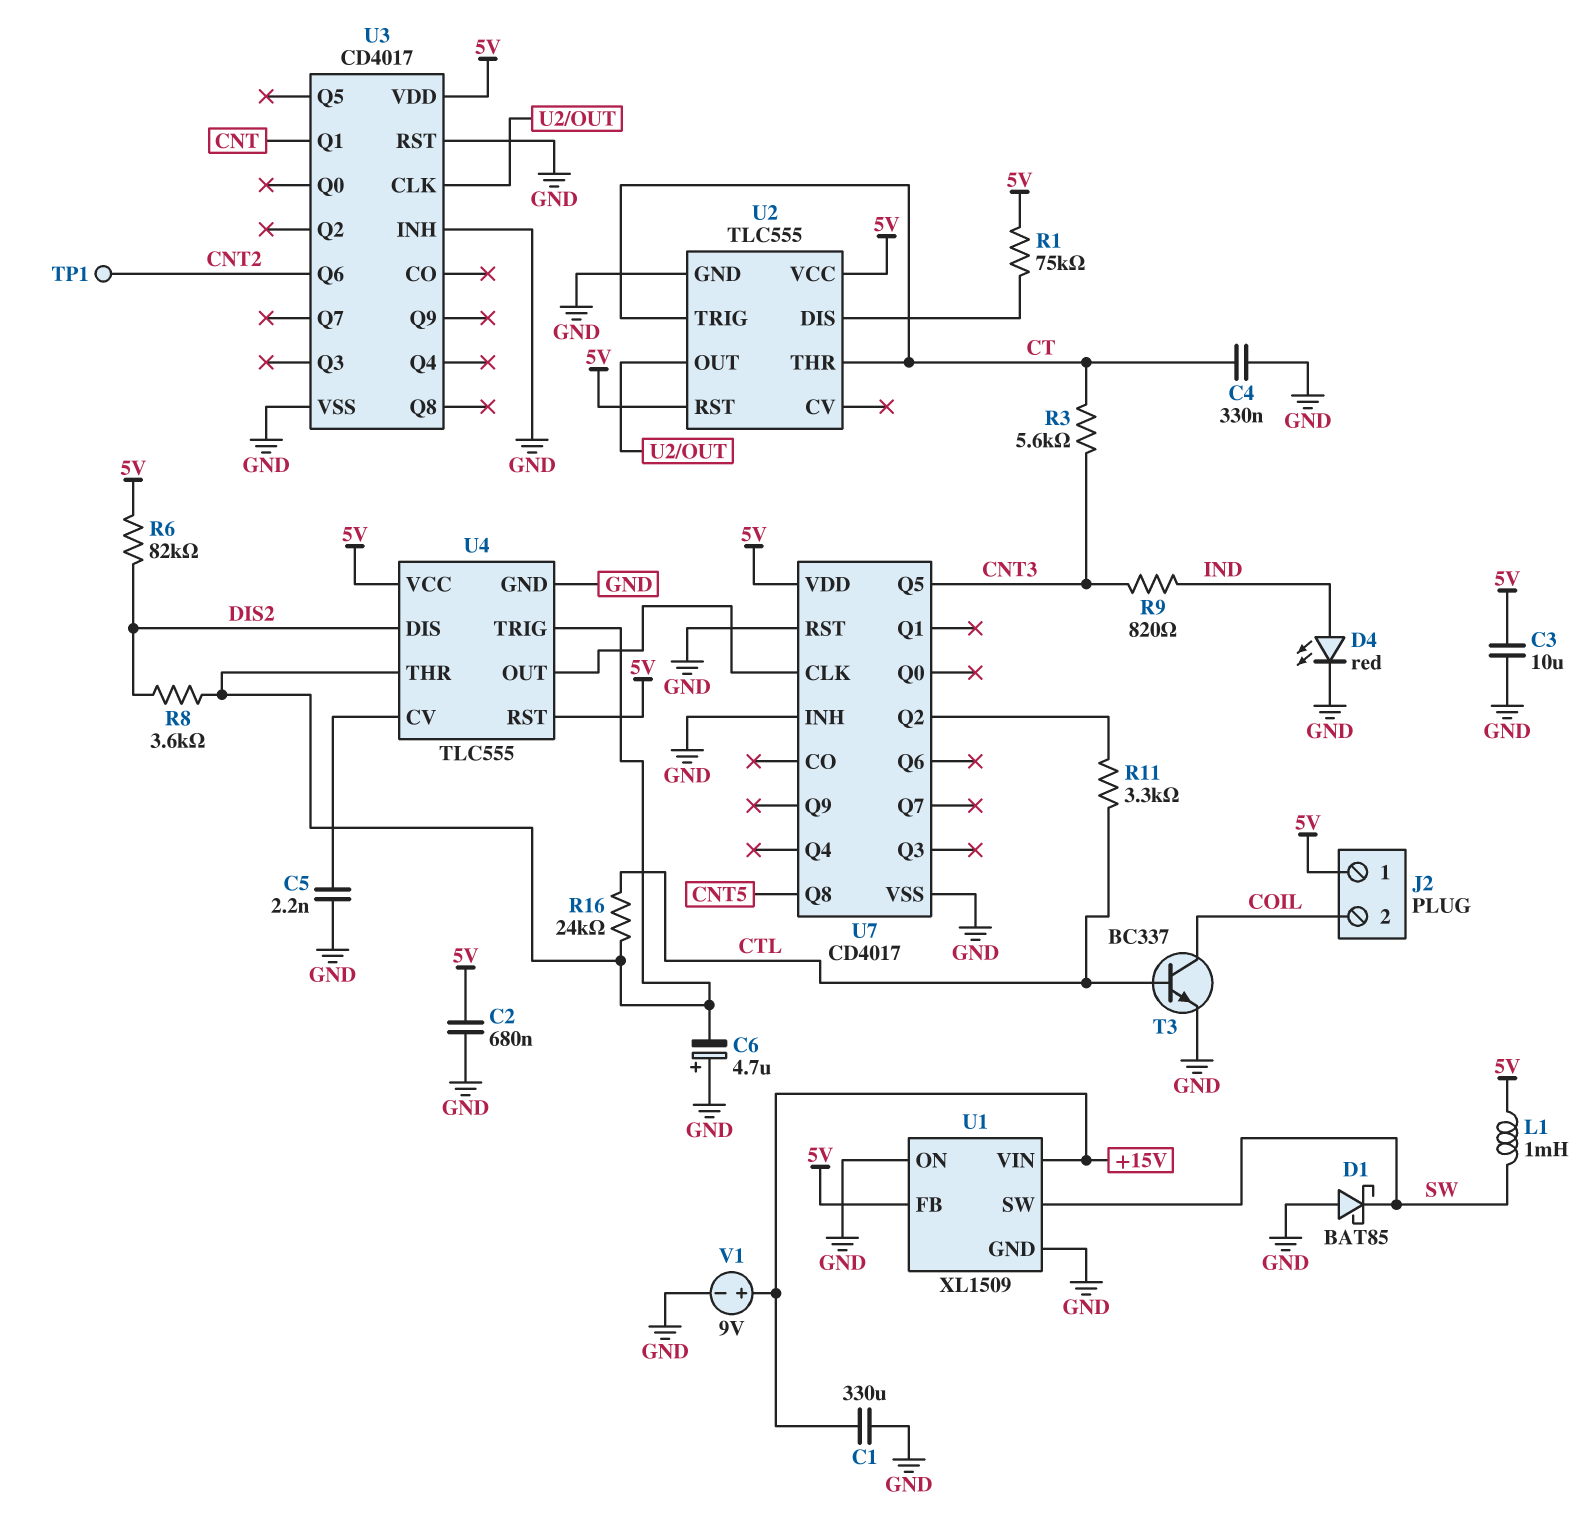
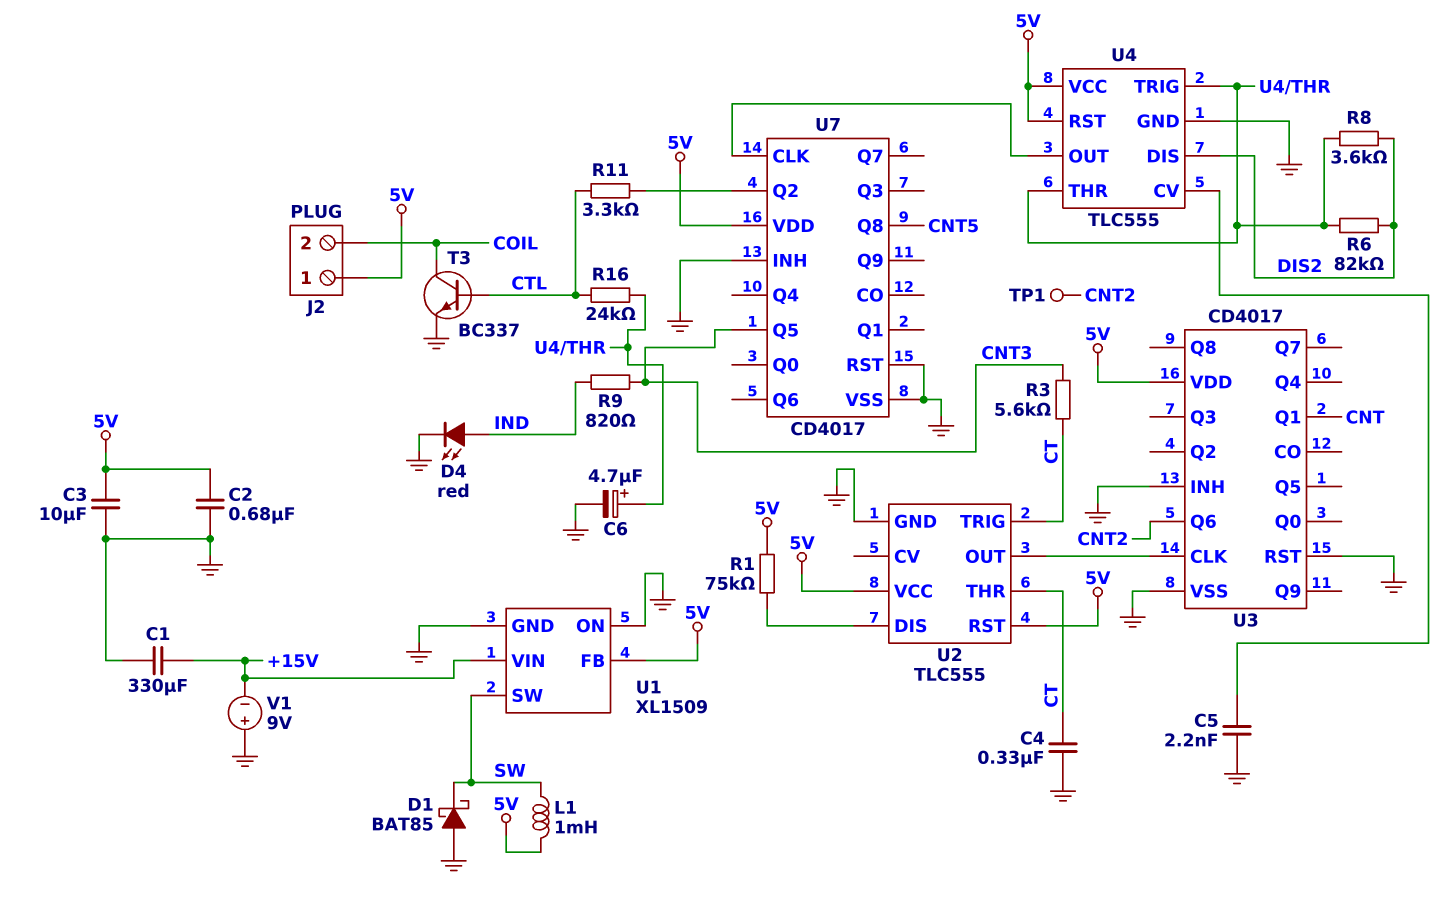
C6: 4.7uF (plus GND, minus U4/THR) -> 4.7uF (plus U4/THR, minus GND)
R6: 82k (5V, DIS2) -> 82k (DIS2, U4/THR)
V1: 9V (plus +15V, minus GND) -> 9V (plus GND, minus +15V)

